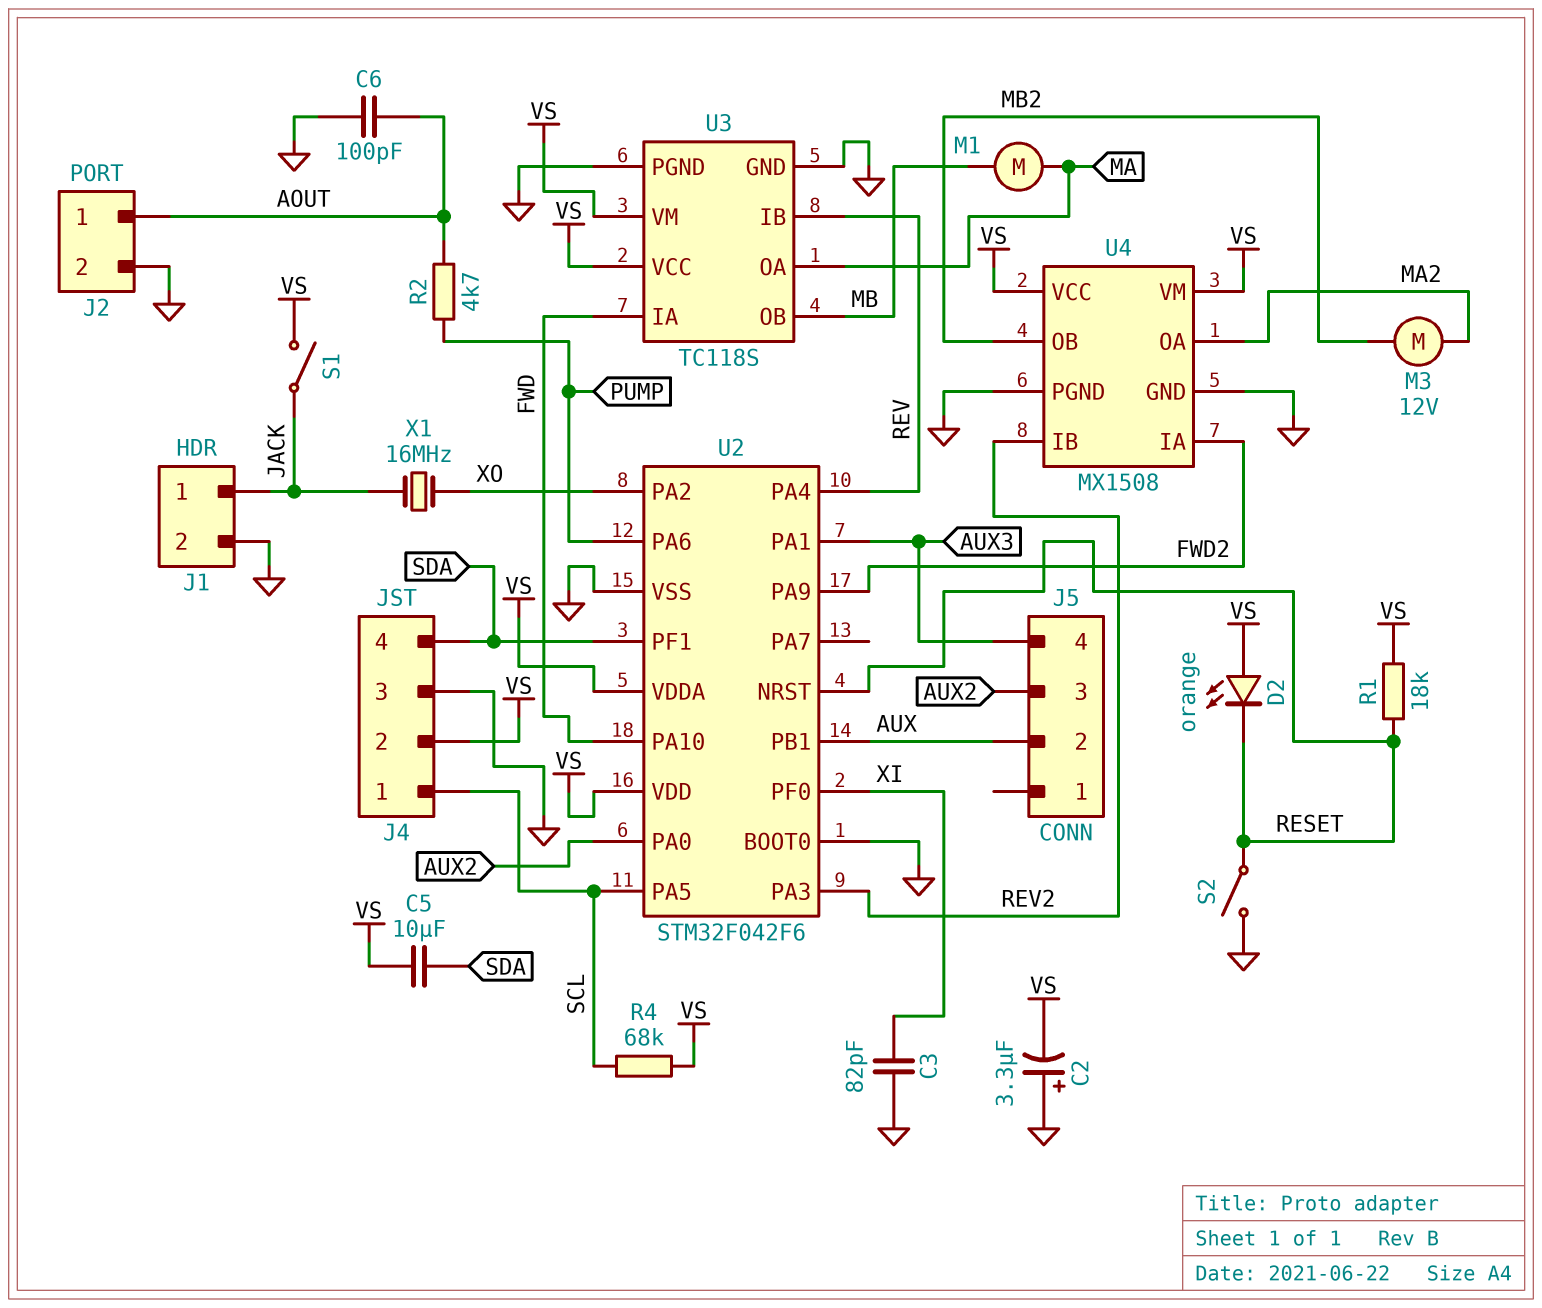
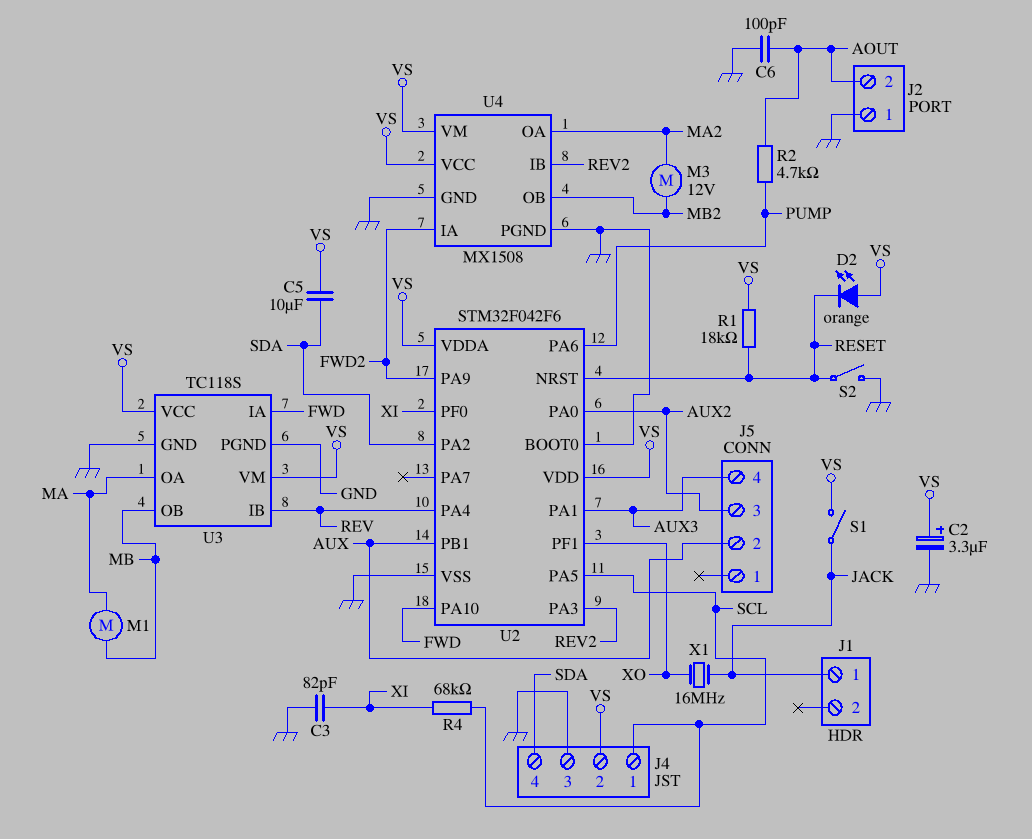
C2: 3.3uF (plus GND, minus VS) -> 3.3uF (plus VS, minus GND)
J1 pin 2: GND -> none
J2 pin 1: AOUT -> GND
J2 pin 2: GND -> AOUT
R4: 68k (SCL, VS) -> 68k (SCL, XI)
U2 pin PA2: XO -> SDA
U2 pin PF1: SDA -> XO

